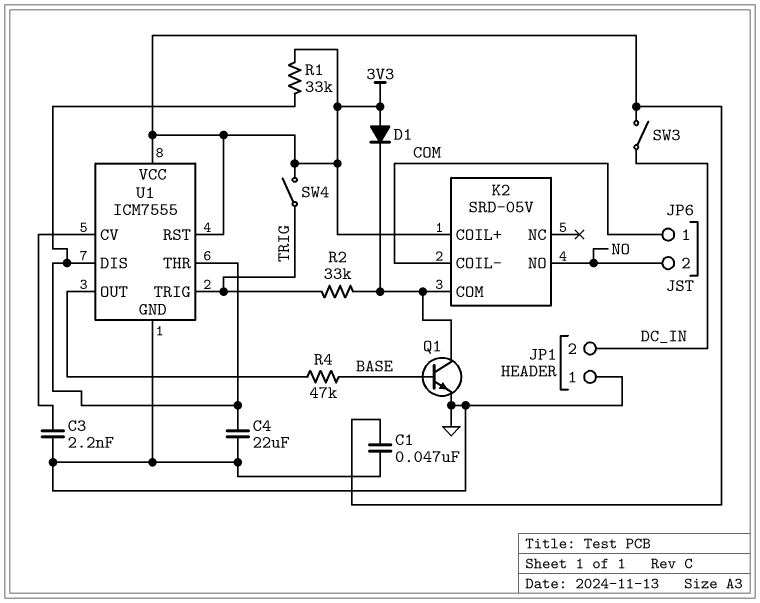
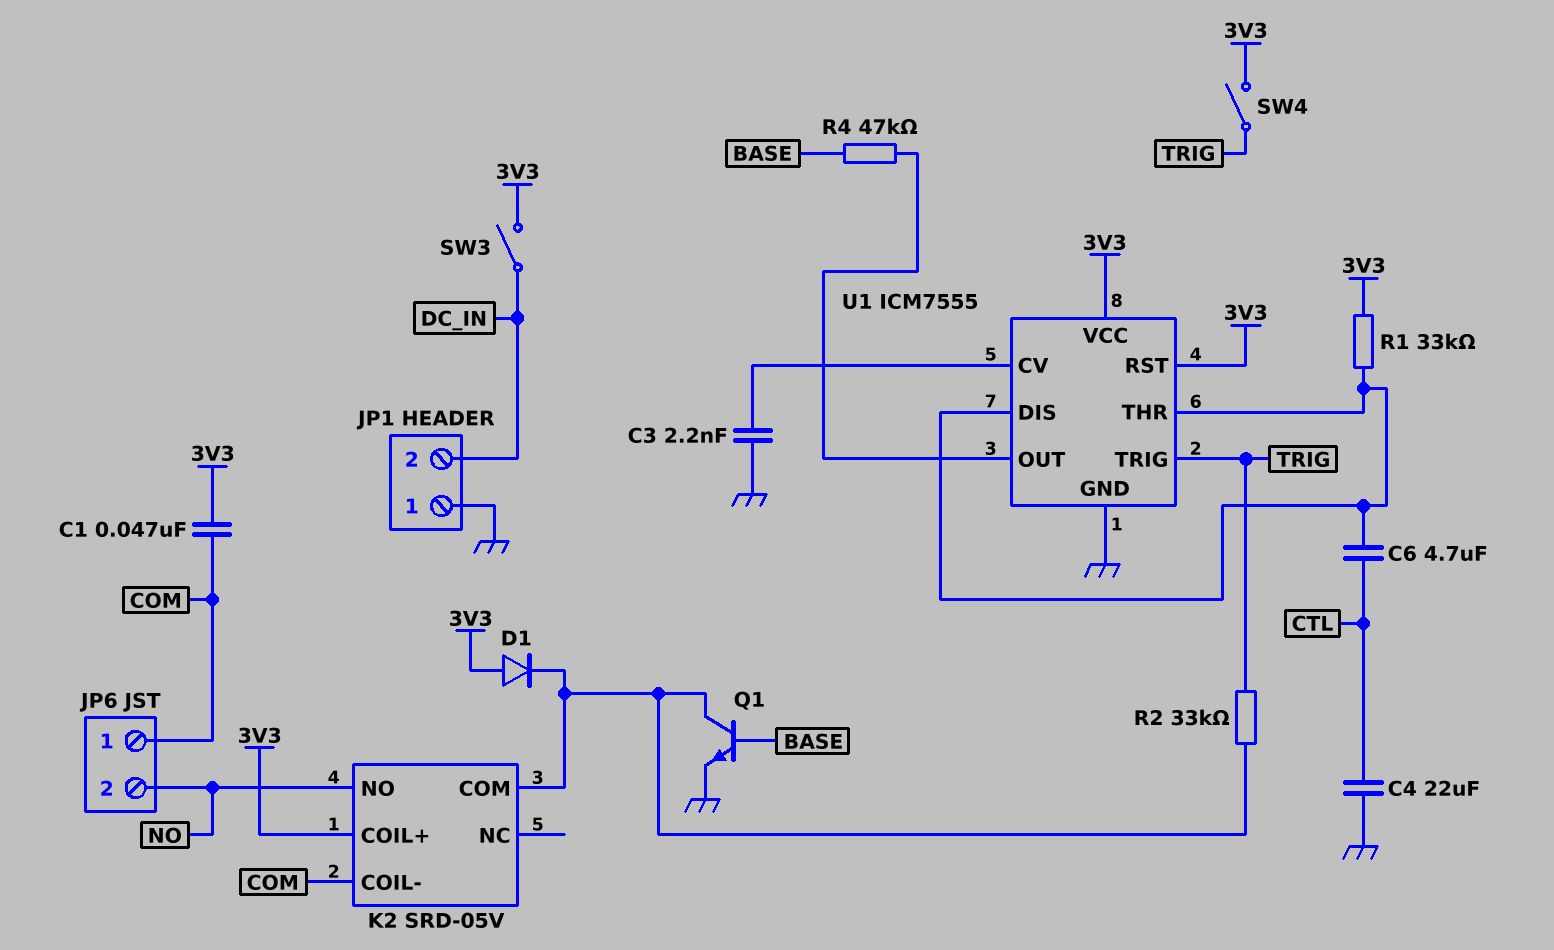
C1: 47nF (3V3, GND) -> 47nF (3V3, COM)
C4: 22uF (GND, U1/DIS) -> 22uF (CTL, GND)
C6: none -> 4.7uF (CTL, U1/DIS)

